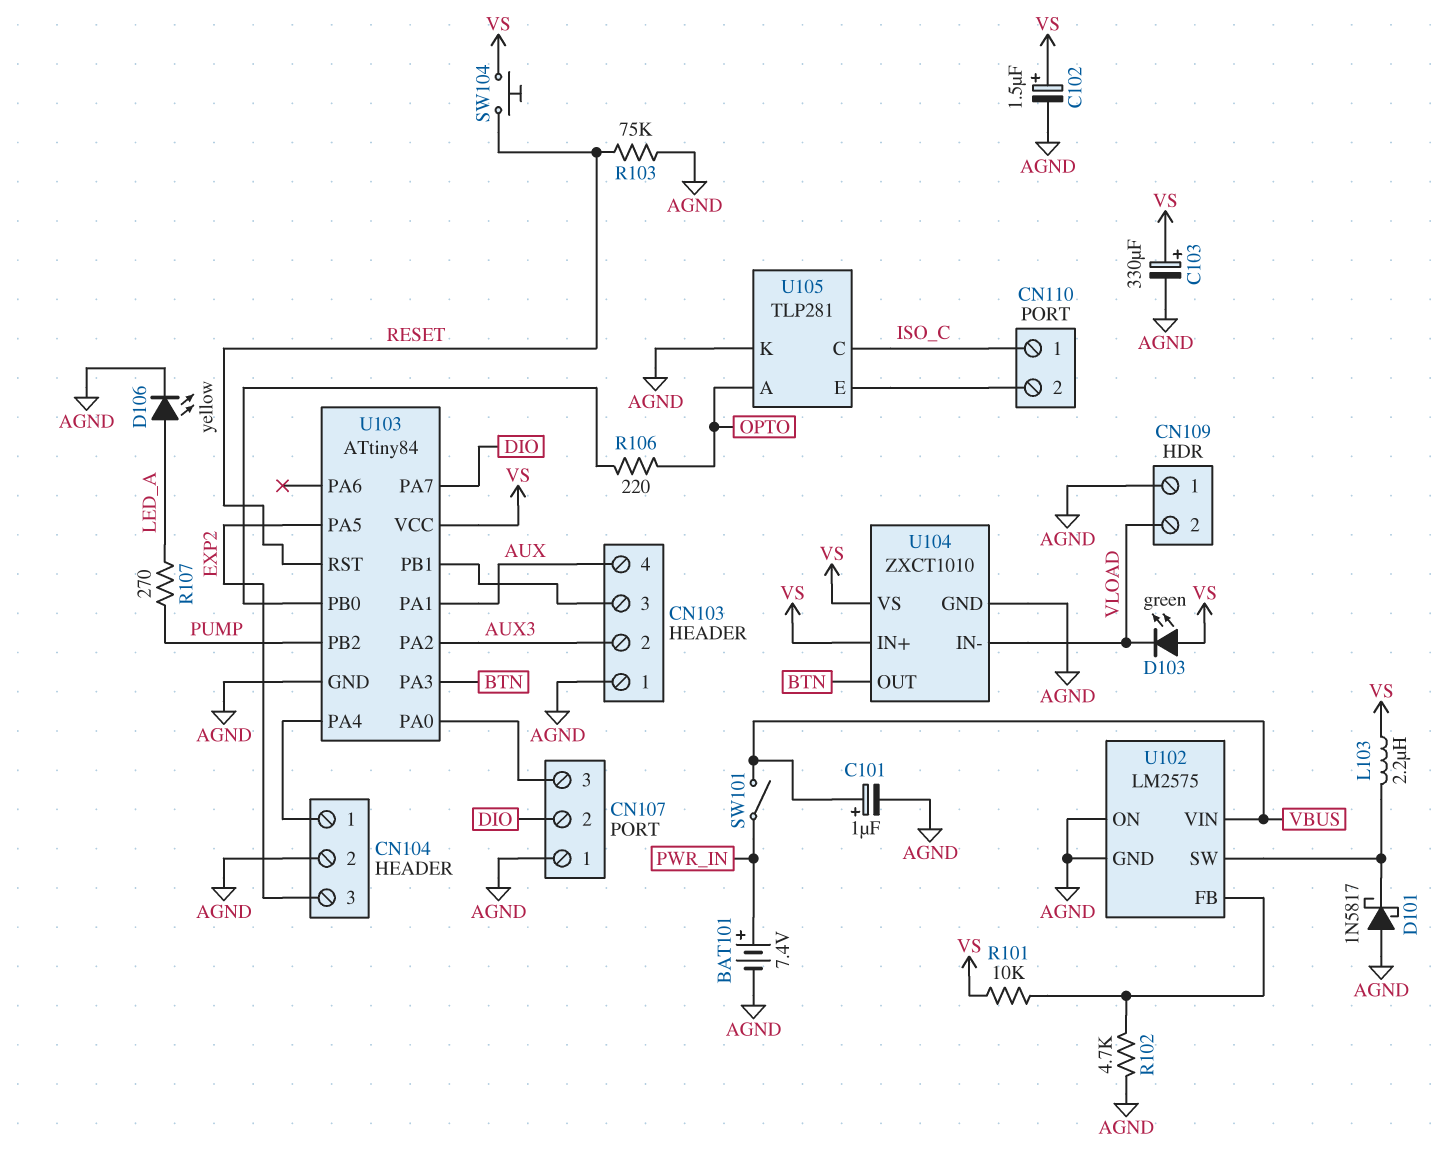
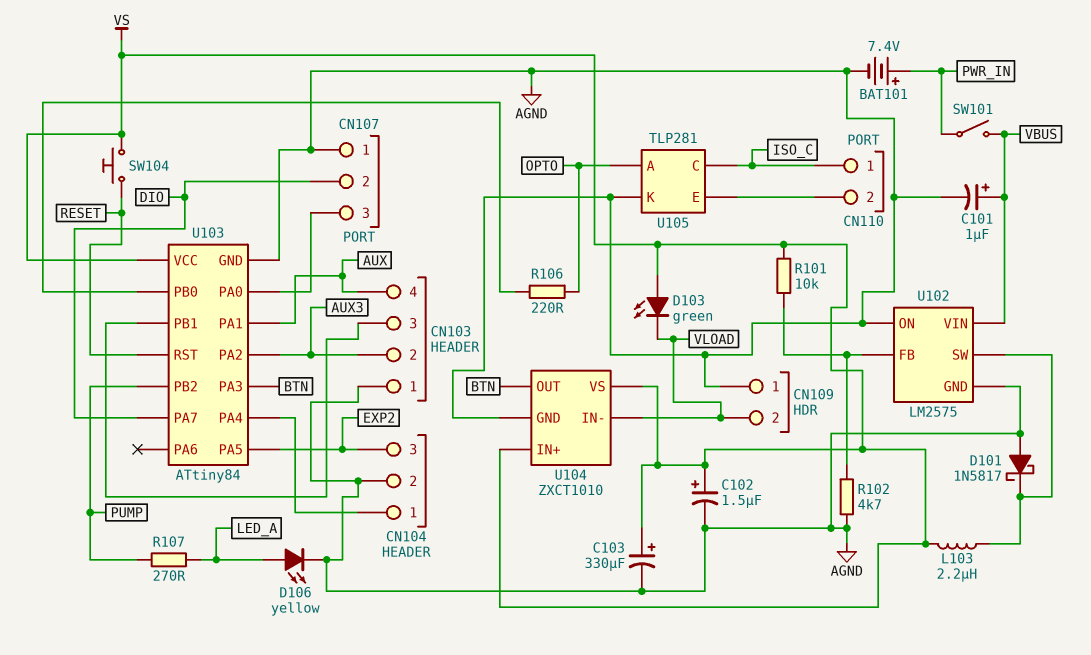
R103: 75k (AGND, RESET) -> none

